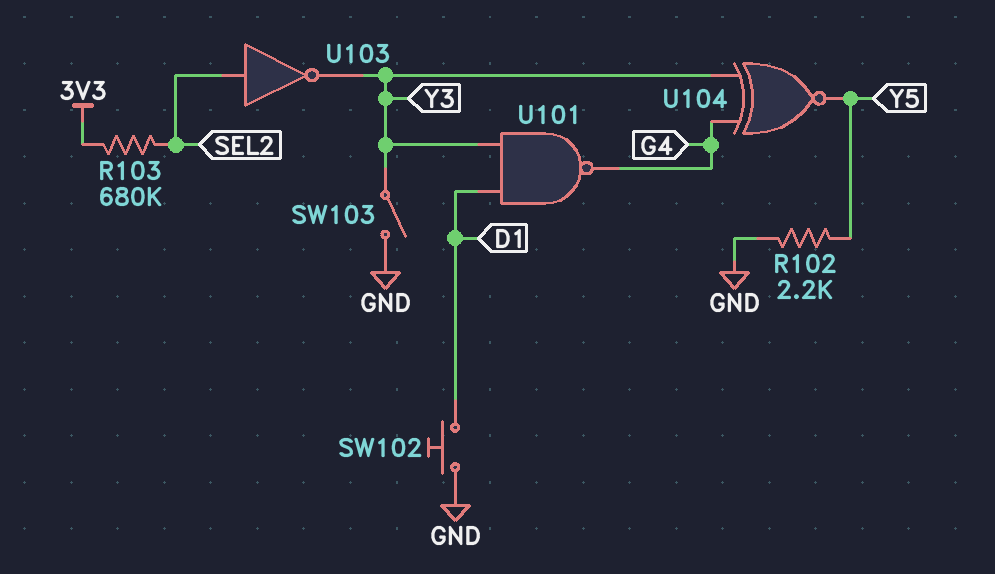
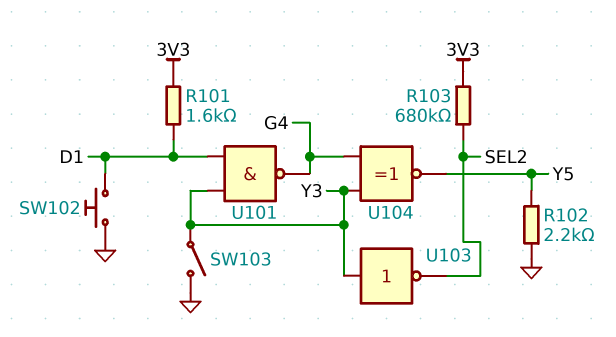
R101: none -> 1.6k (3V3, D1)
U103: NOT (in SEL2, out Y3) -> NOT (in Y3, out SEL2)

